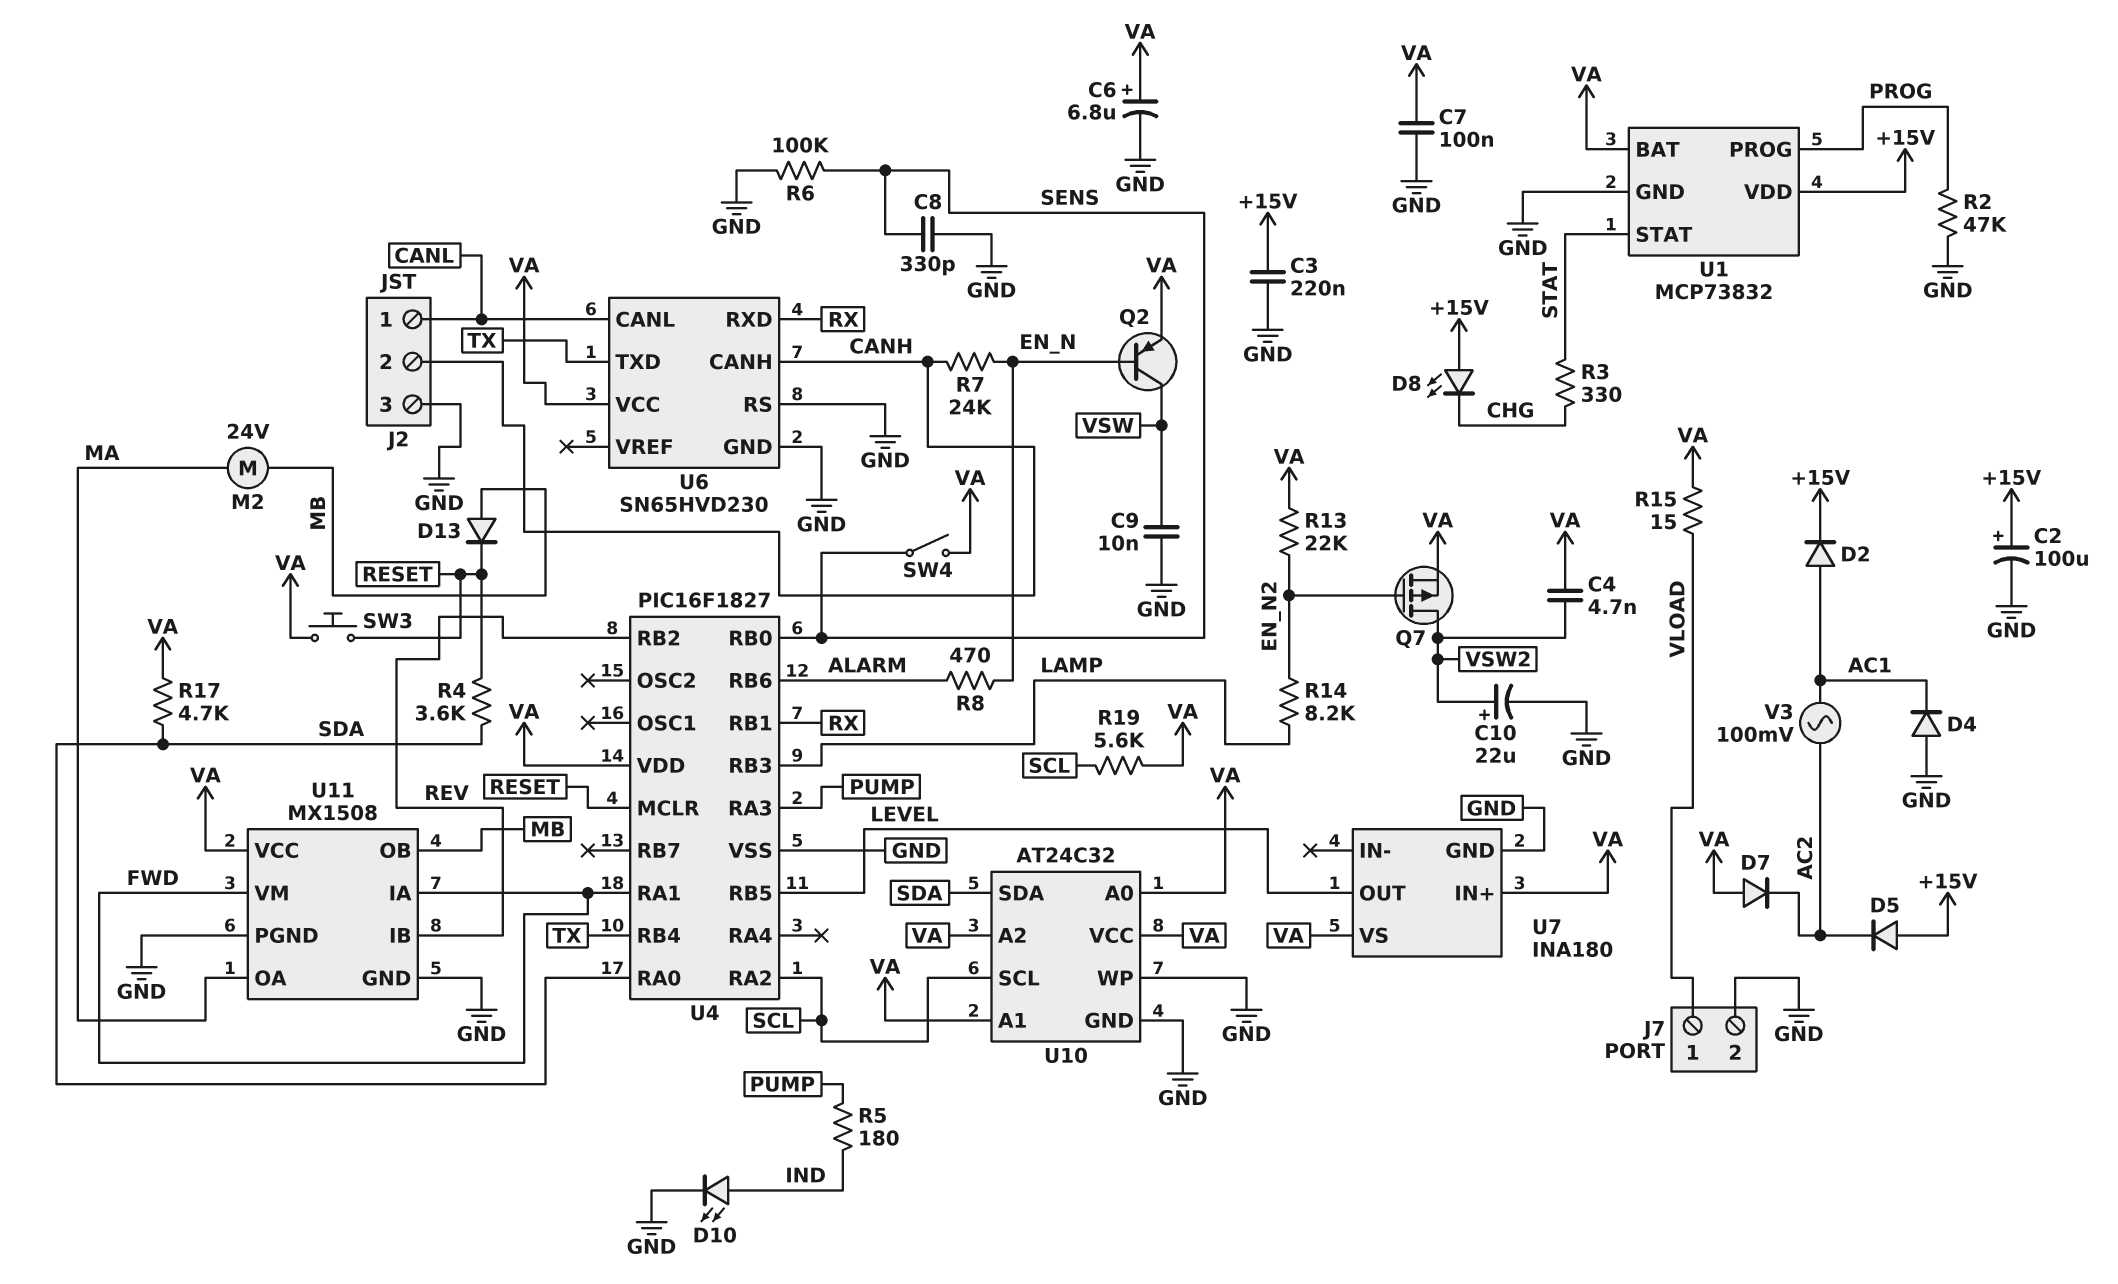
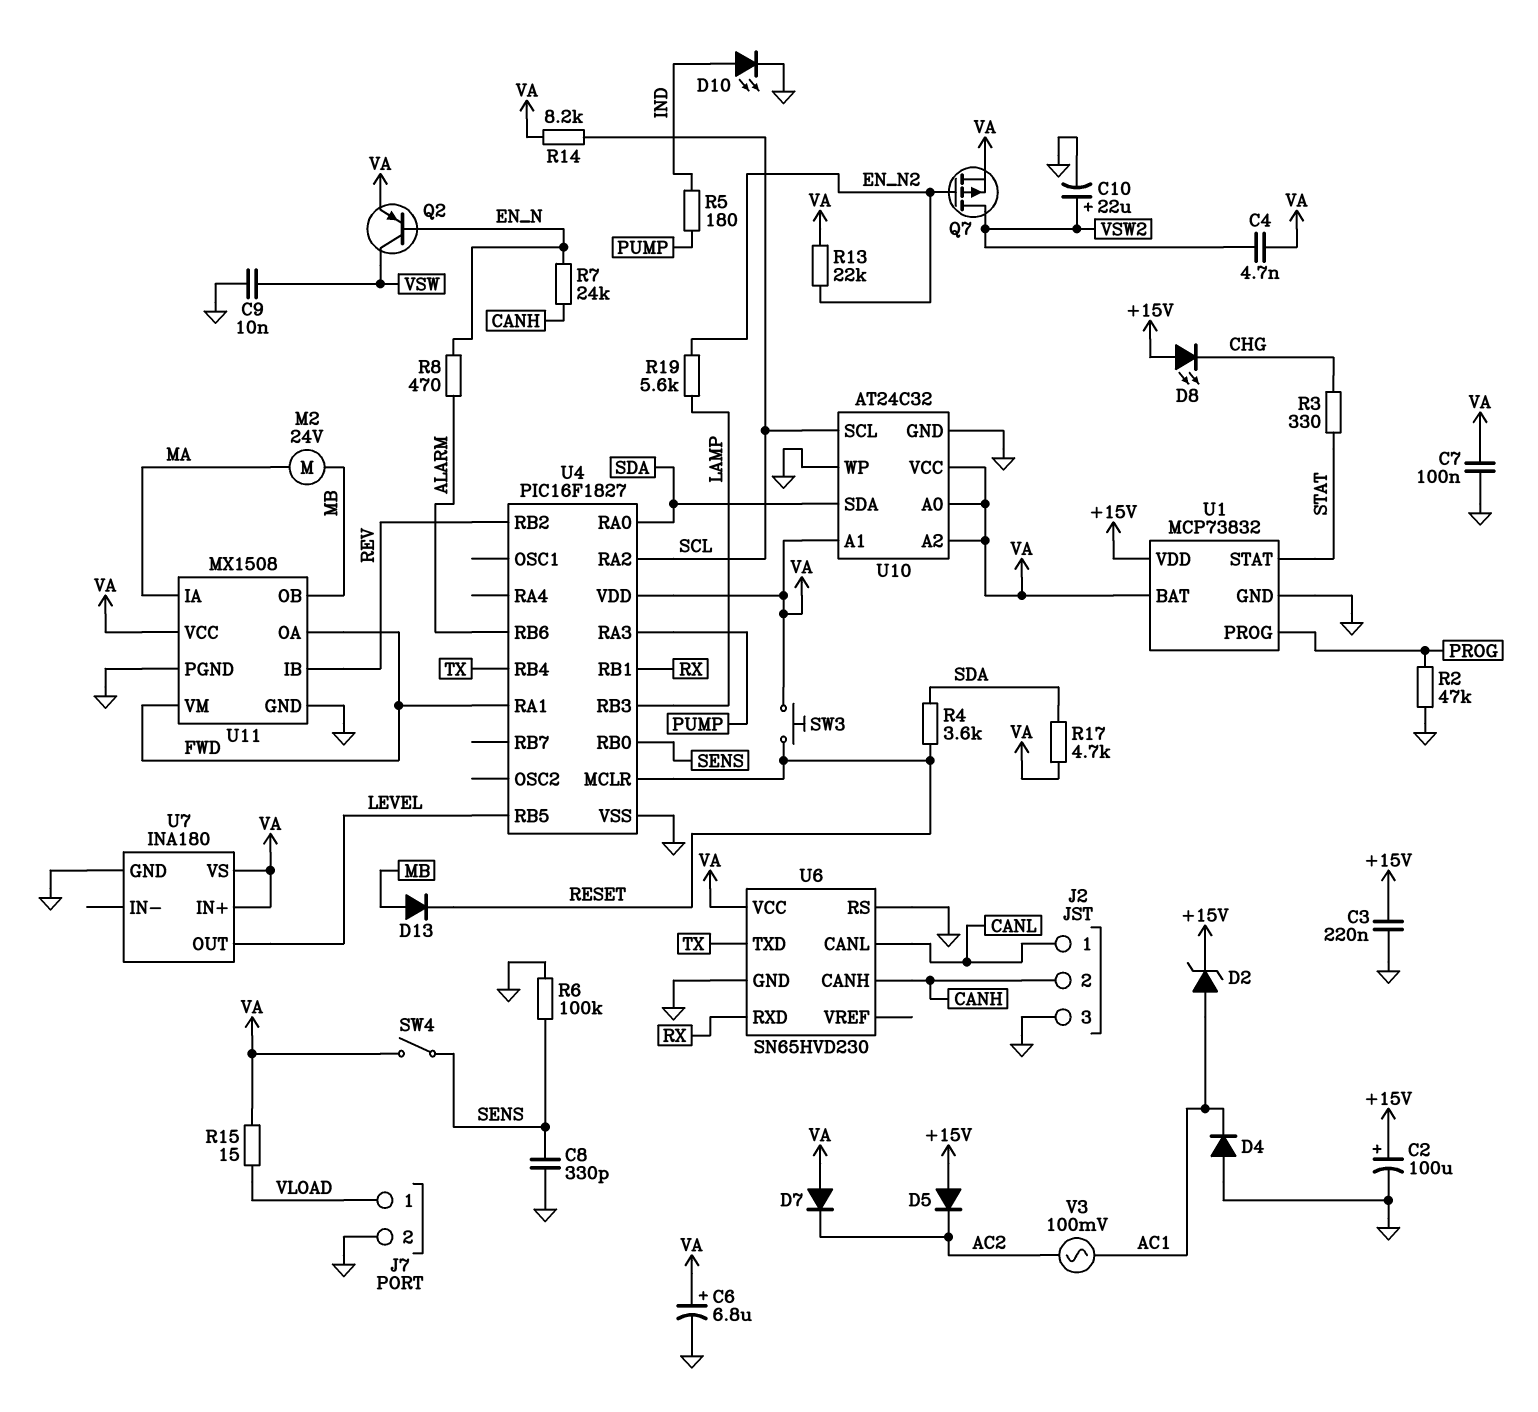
D2: diode (A AC1, K +15V) -> zener (A AC1, K +15V)
R14: 8.2k (EN_N2, LAMP) -> 8.2k (SCL, VA)
R19: 5.6k (SCL, VA) -> 5.6k (EN_N2, LAMP)
U11 pin IA: FWD -> MA
U11 pin OA: MA -> FWD

